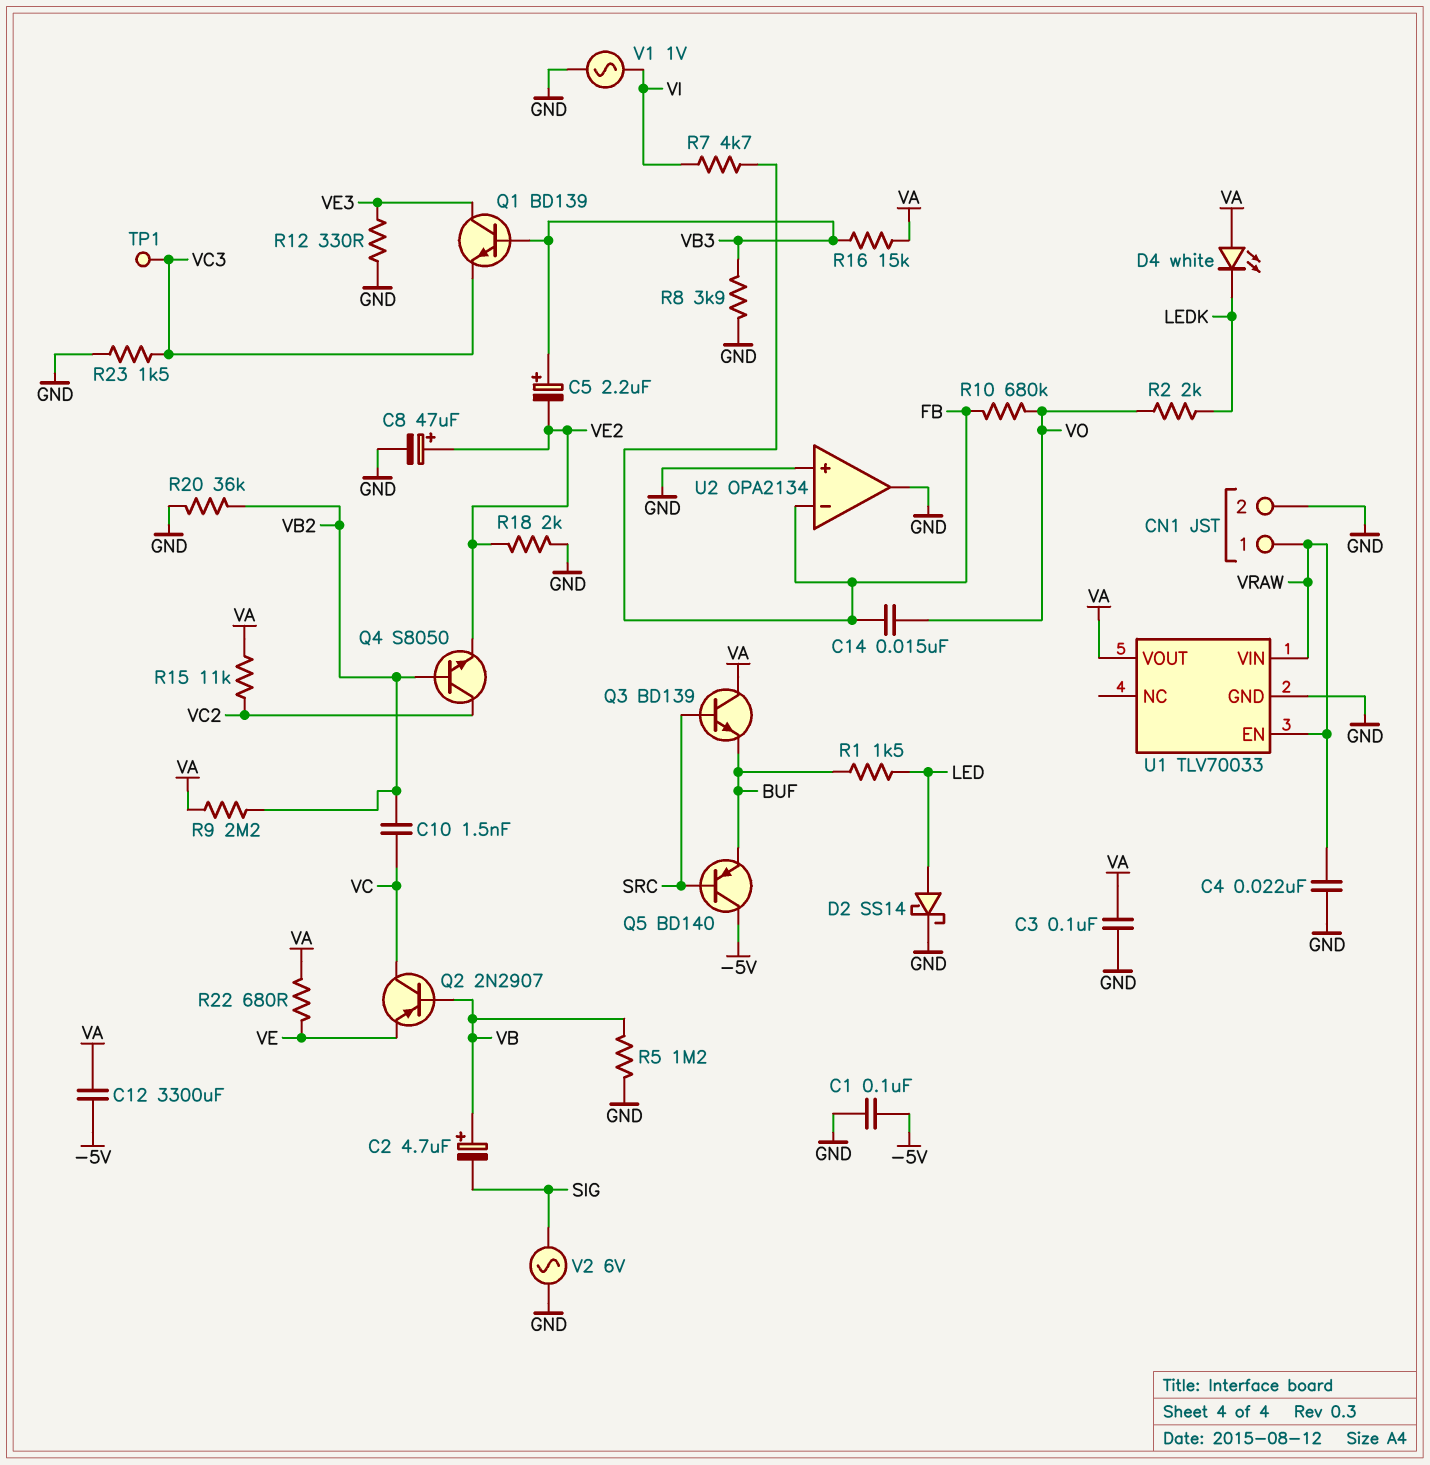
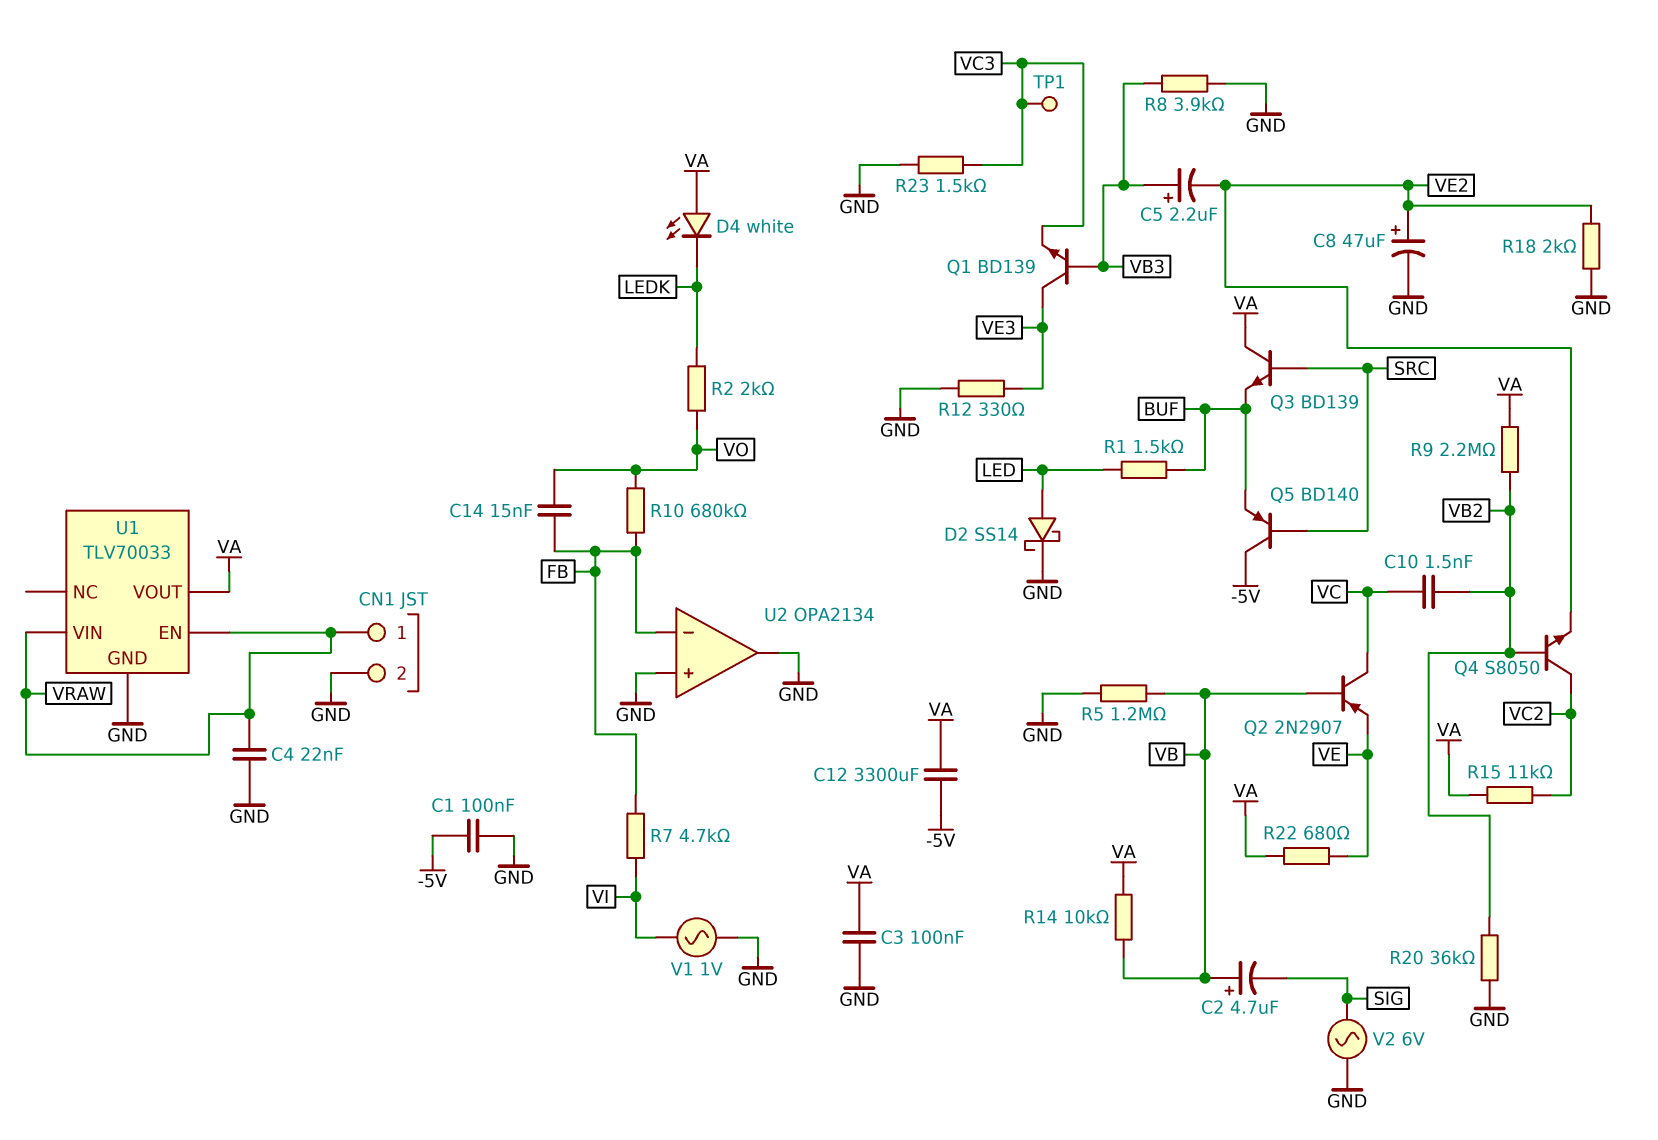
R14: none -> 10k (VA, VB)
R16: 15k (VA, VB3) -> none

